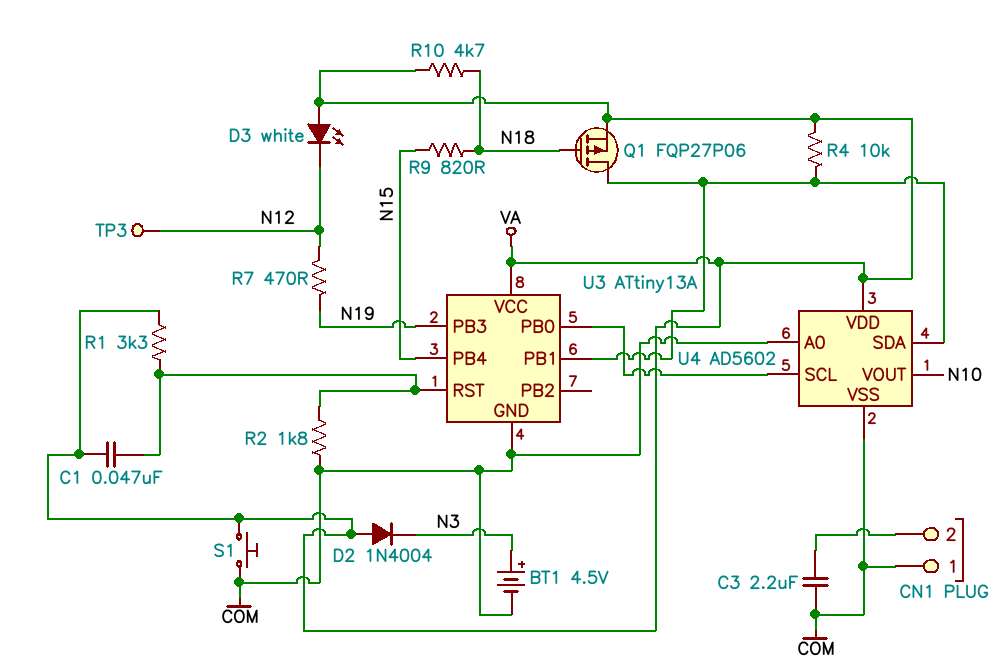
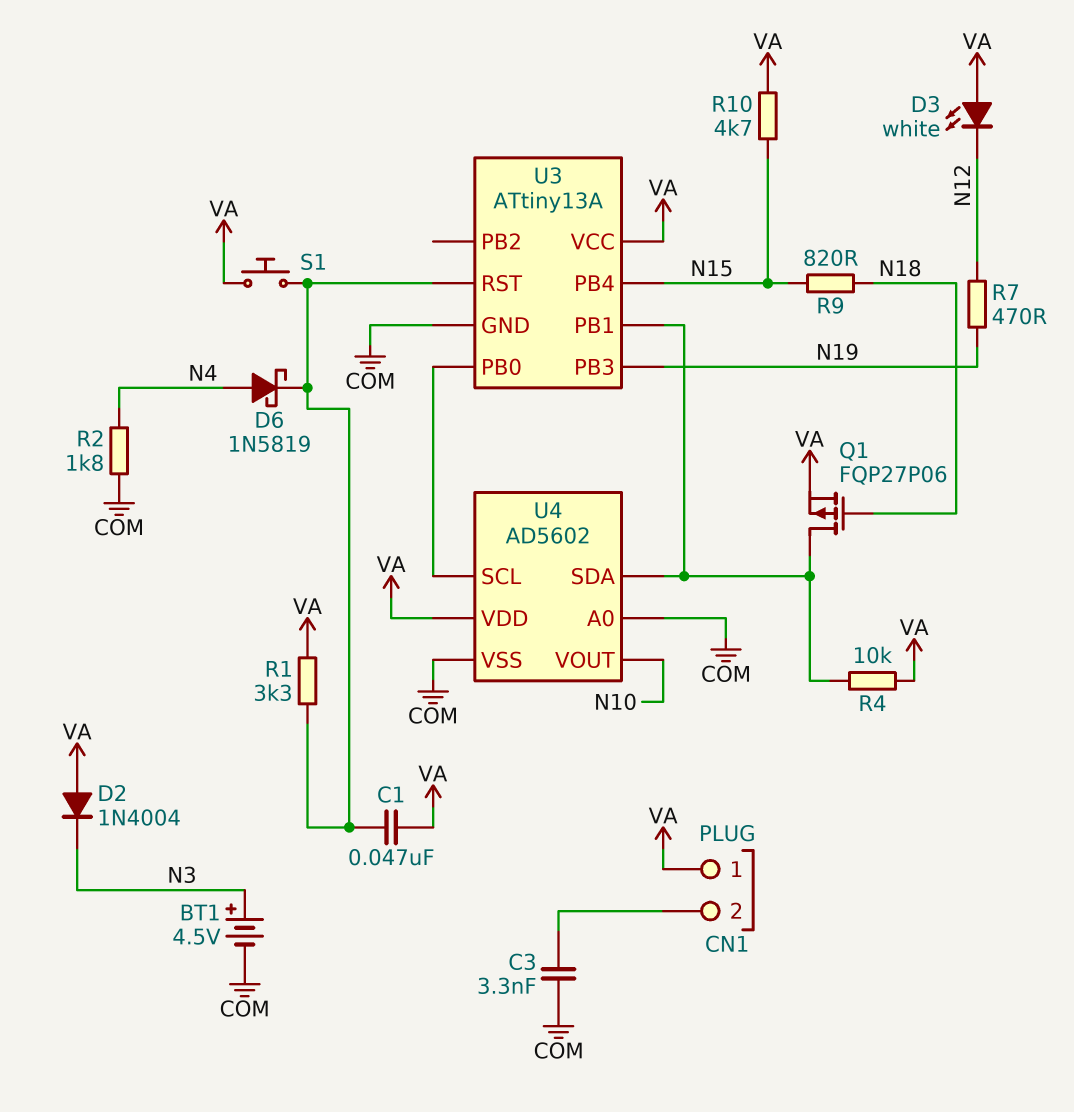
C3: 2.2uF (CN1/2, COM) -> 3.3nF (CN1/2, COM)
CN1 pin 1: COM -> VA
D6: none -> schottky 1N5819 (A N4, K U3/RST)
R2: 1.8k (COM, U3/RST) -> 1.8k (COM, N4)
R10: 4.7k (N18, VA) -> 4.7k (N15, VA)
S1: button (COM, VA) -> button (U3/RST, VA)
TP3: test point (N12) -> none

